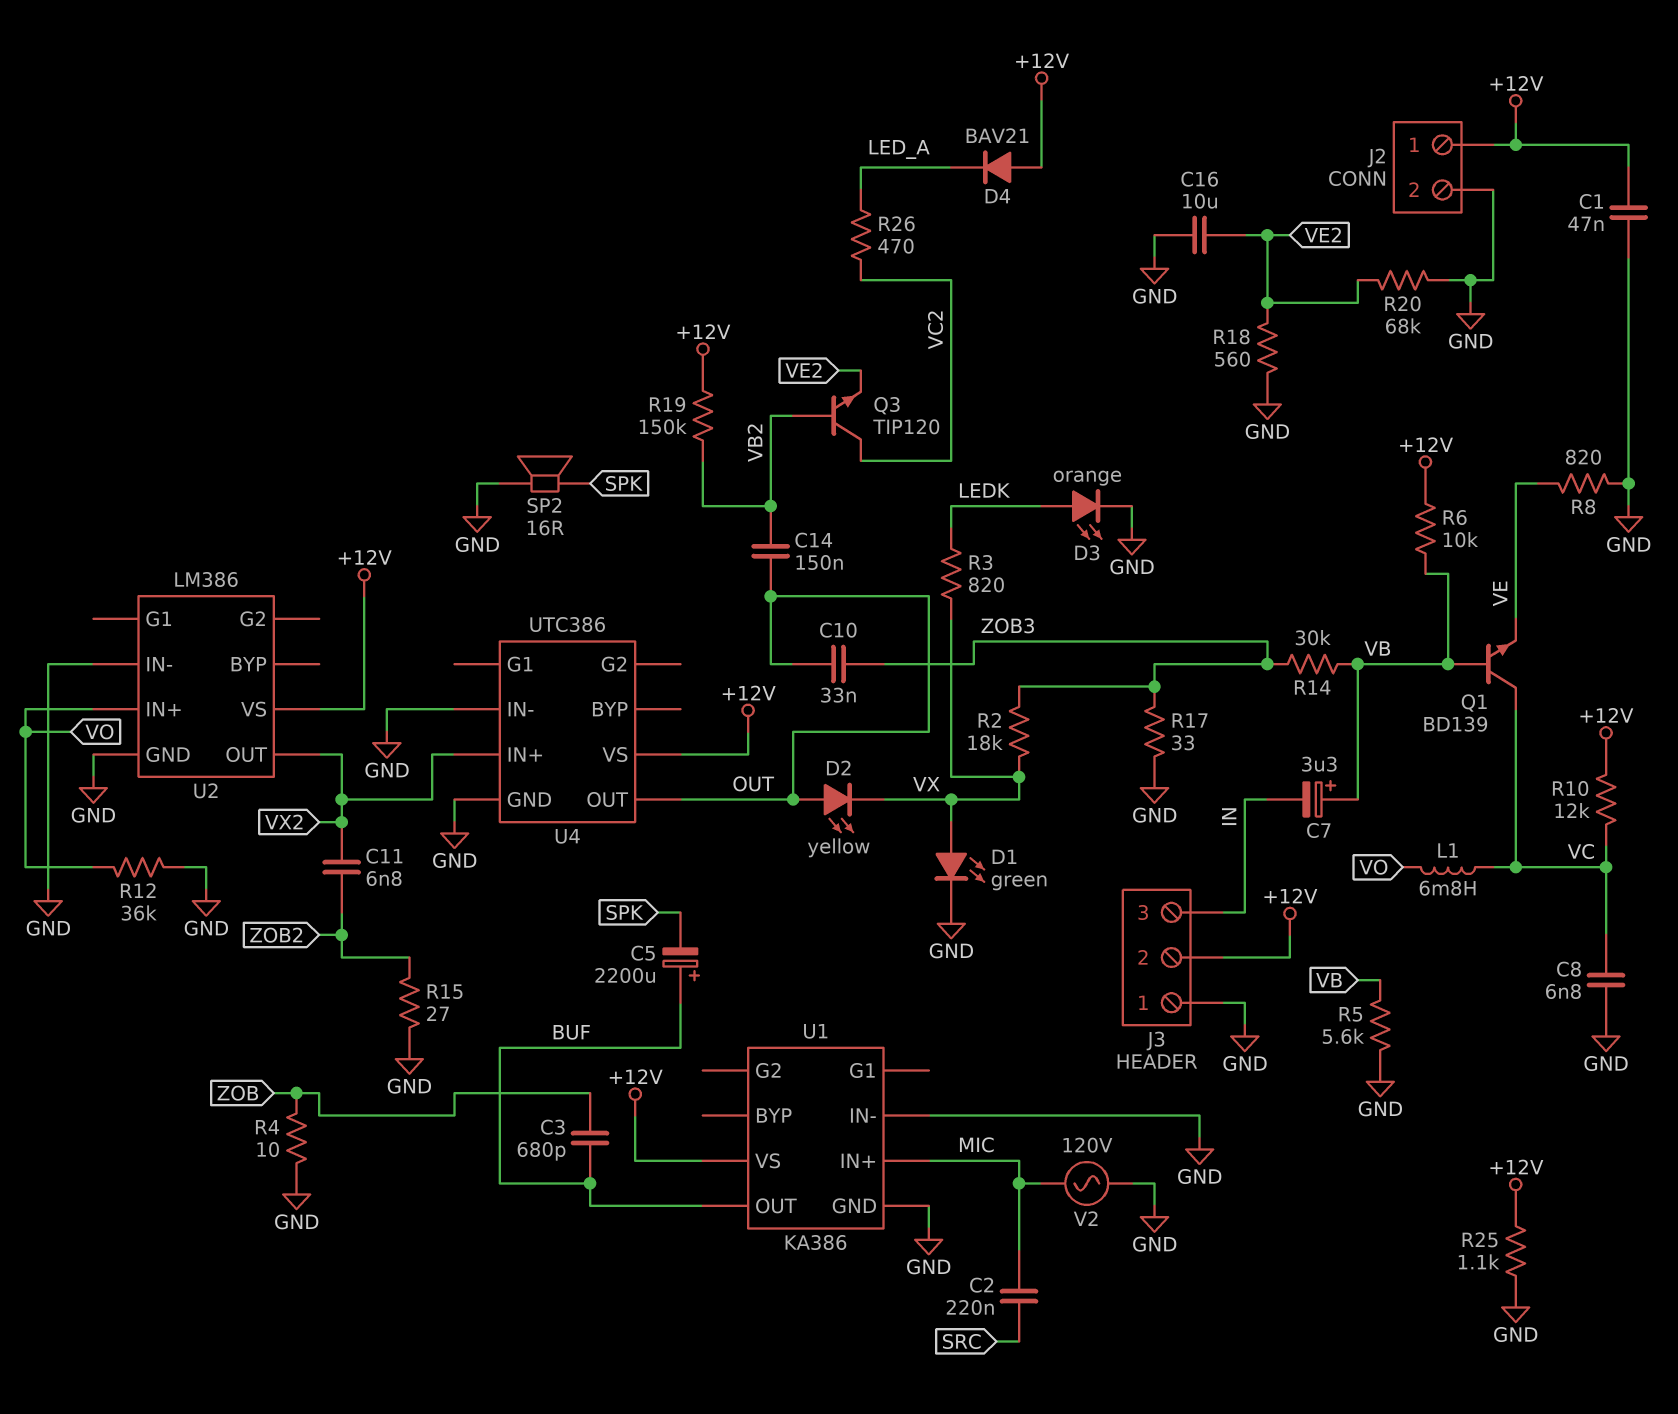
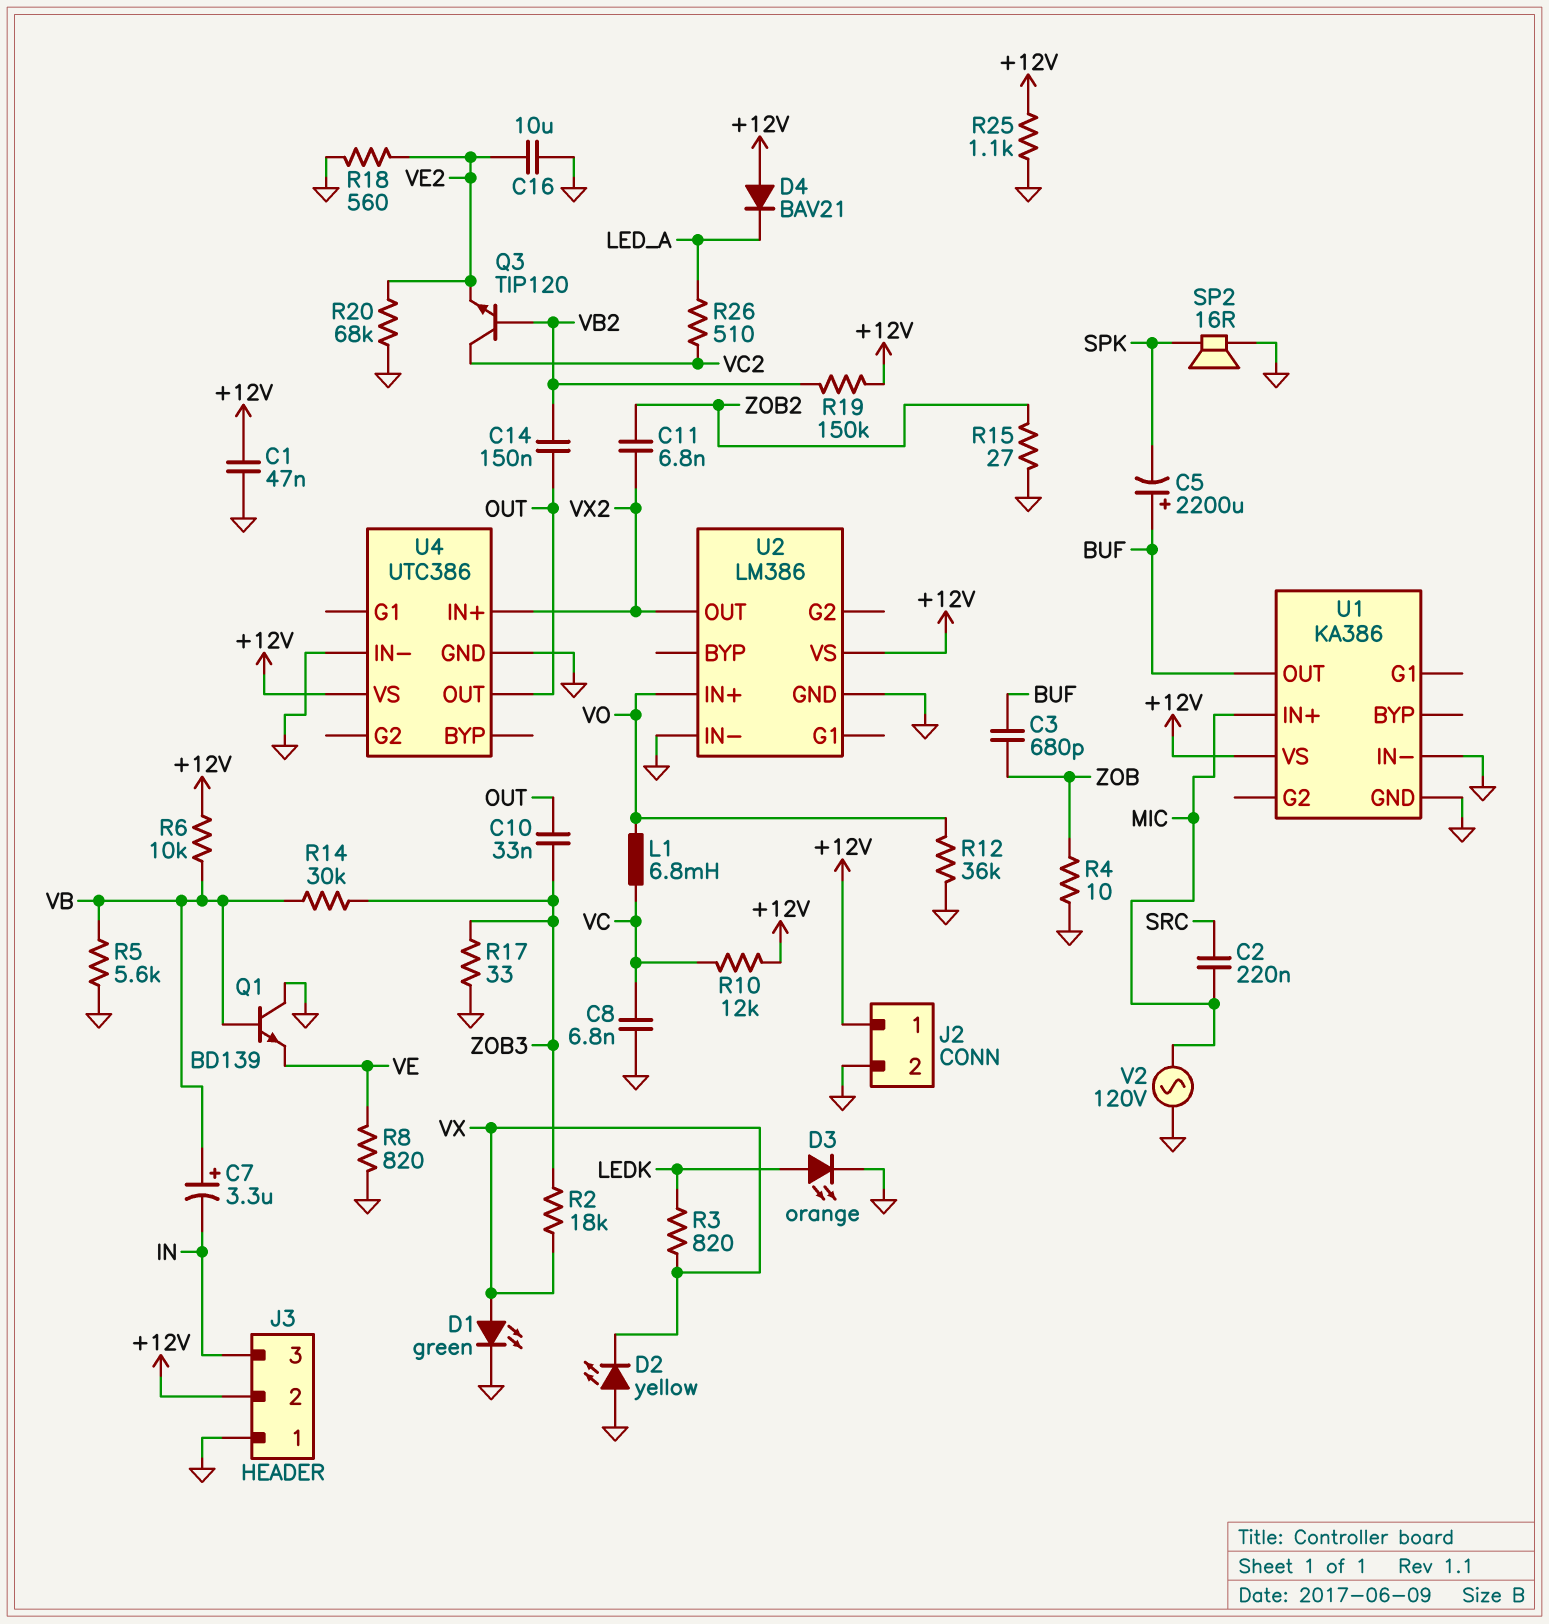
D2: LED yellow (A OUT, K VX) -> LED yellow (A GND, K VX)
Q1: NPN BD139 (B VB, C VC, E VE) -> NPN BD139 (B VB, C GND, E VE)
R26: 470 (LED_A, VC2) -> 510 (LED_A, VC2)

